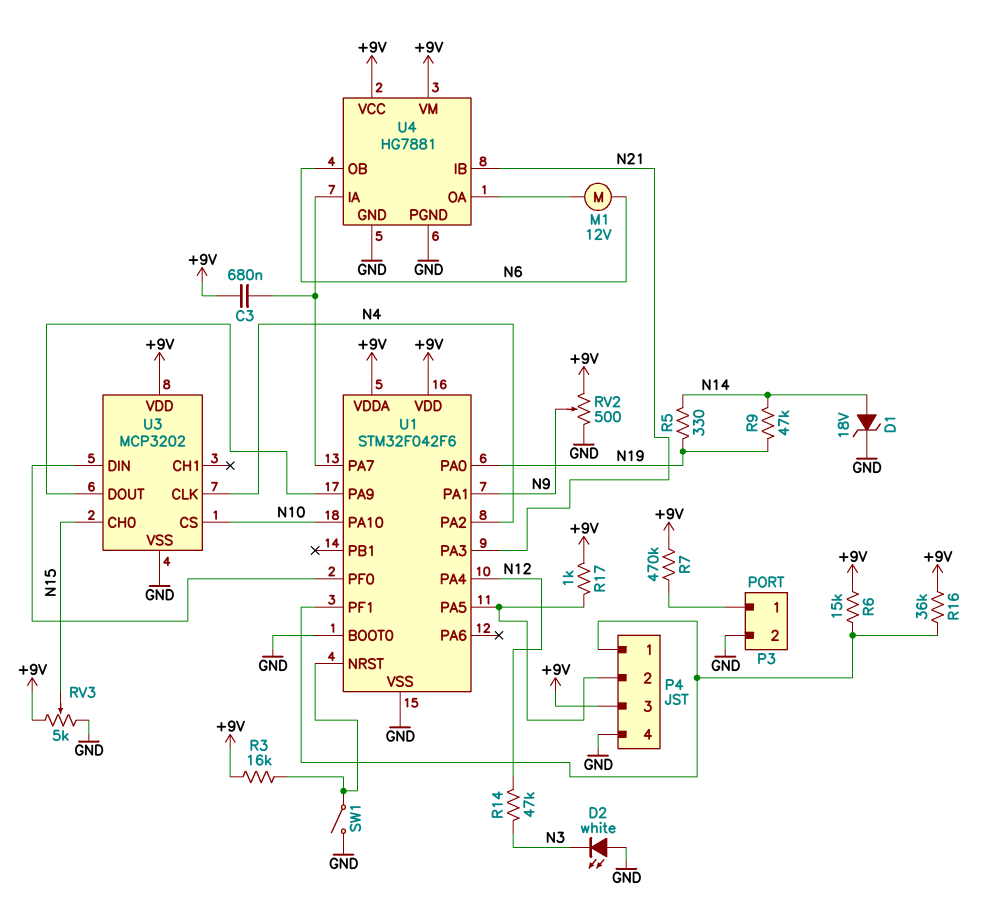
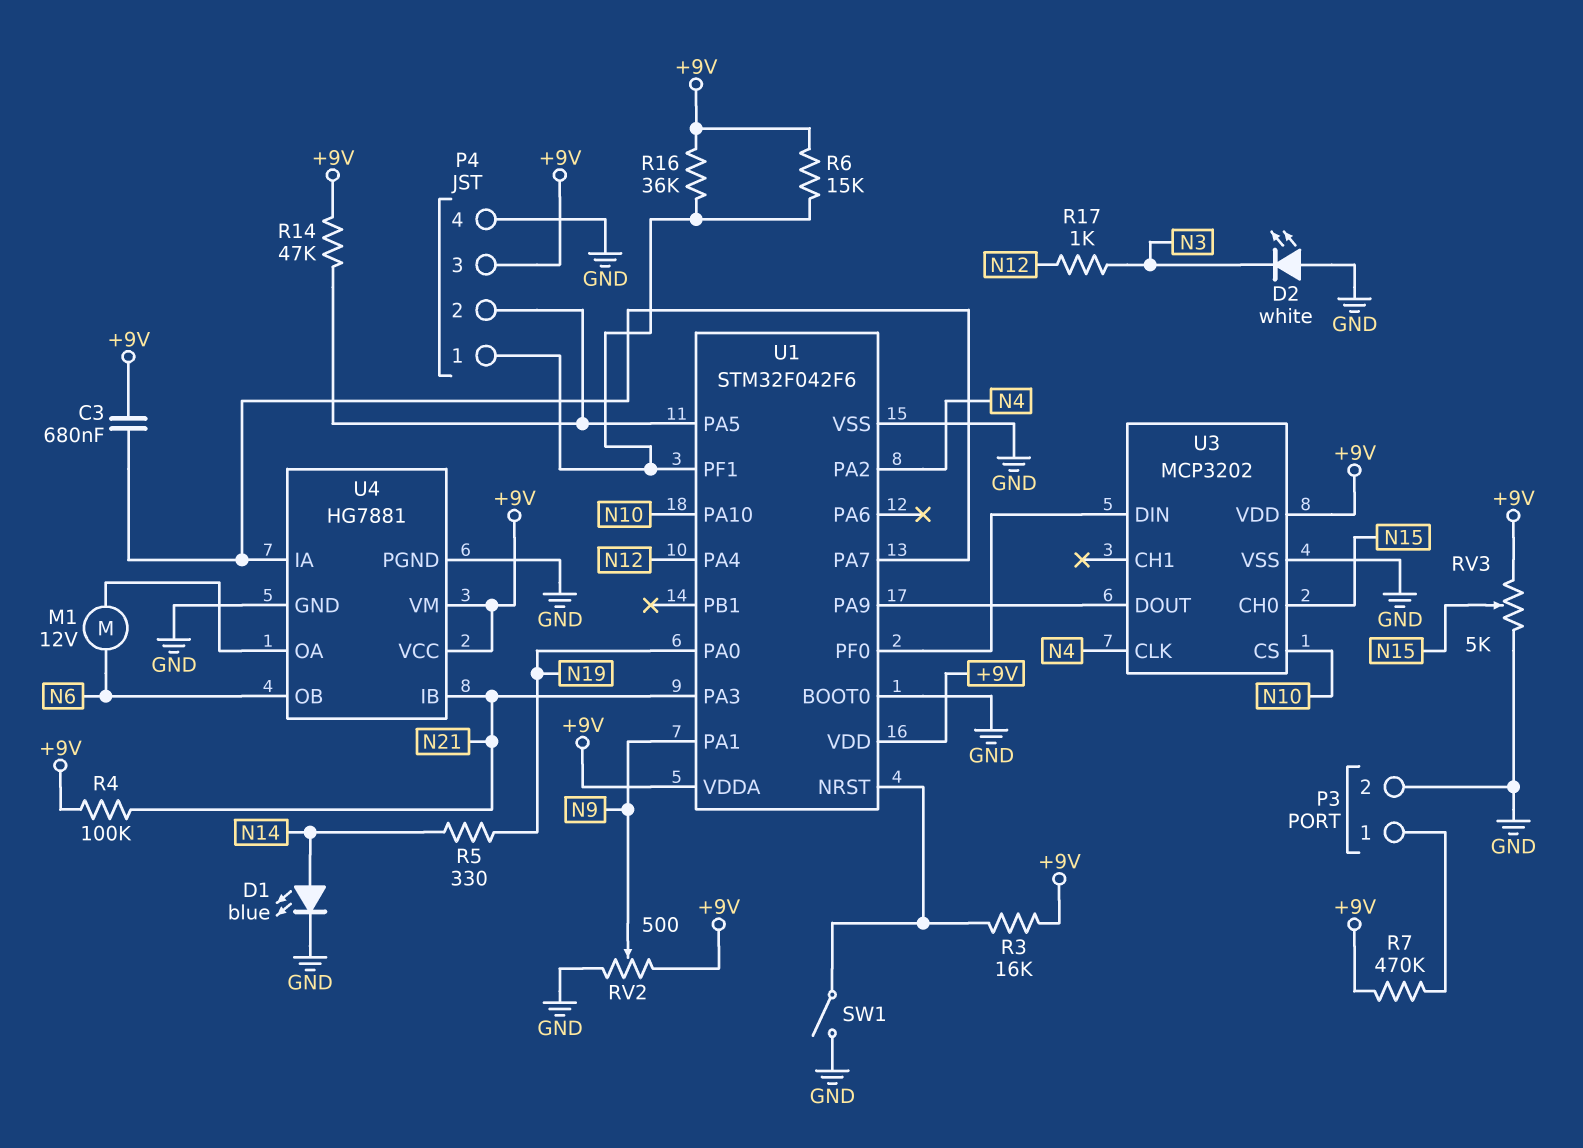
D1: zener 18V (A N14, K GND) -> LED blue (A N14, K GND)
R4: none -> 100k (+9V, N21)
R9: 47k (N14, N19) -> none
R14: 47k (N3, N12) -> 47k (+9V, P4/2)
R17: 1k (+9V, P4/2) -> 1k (N3, N12)

